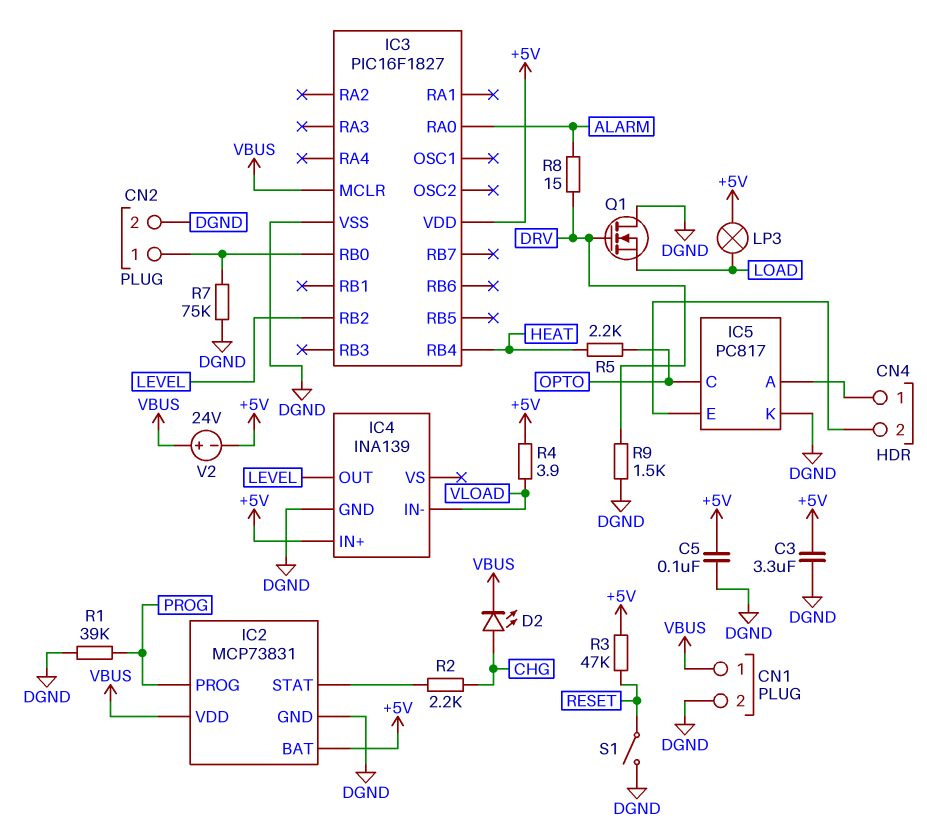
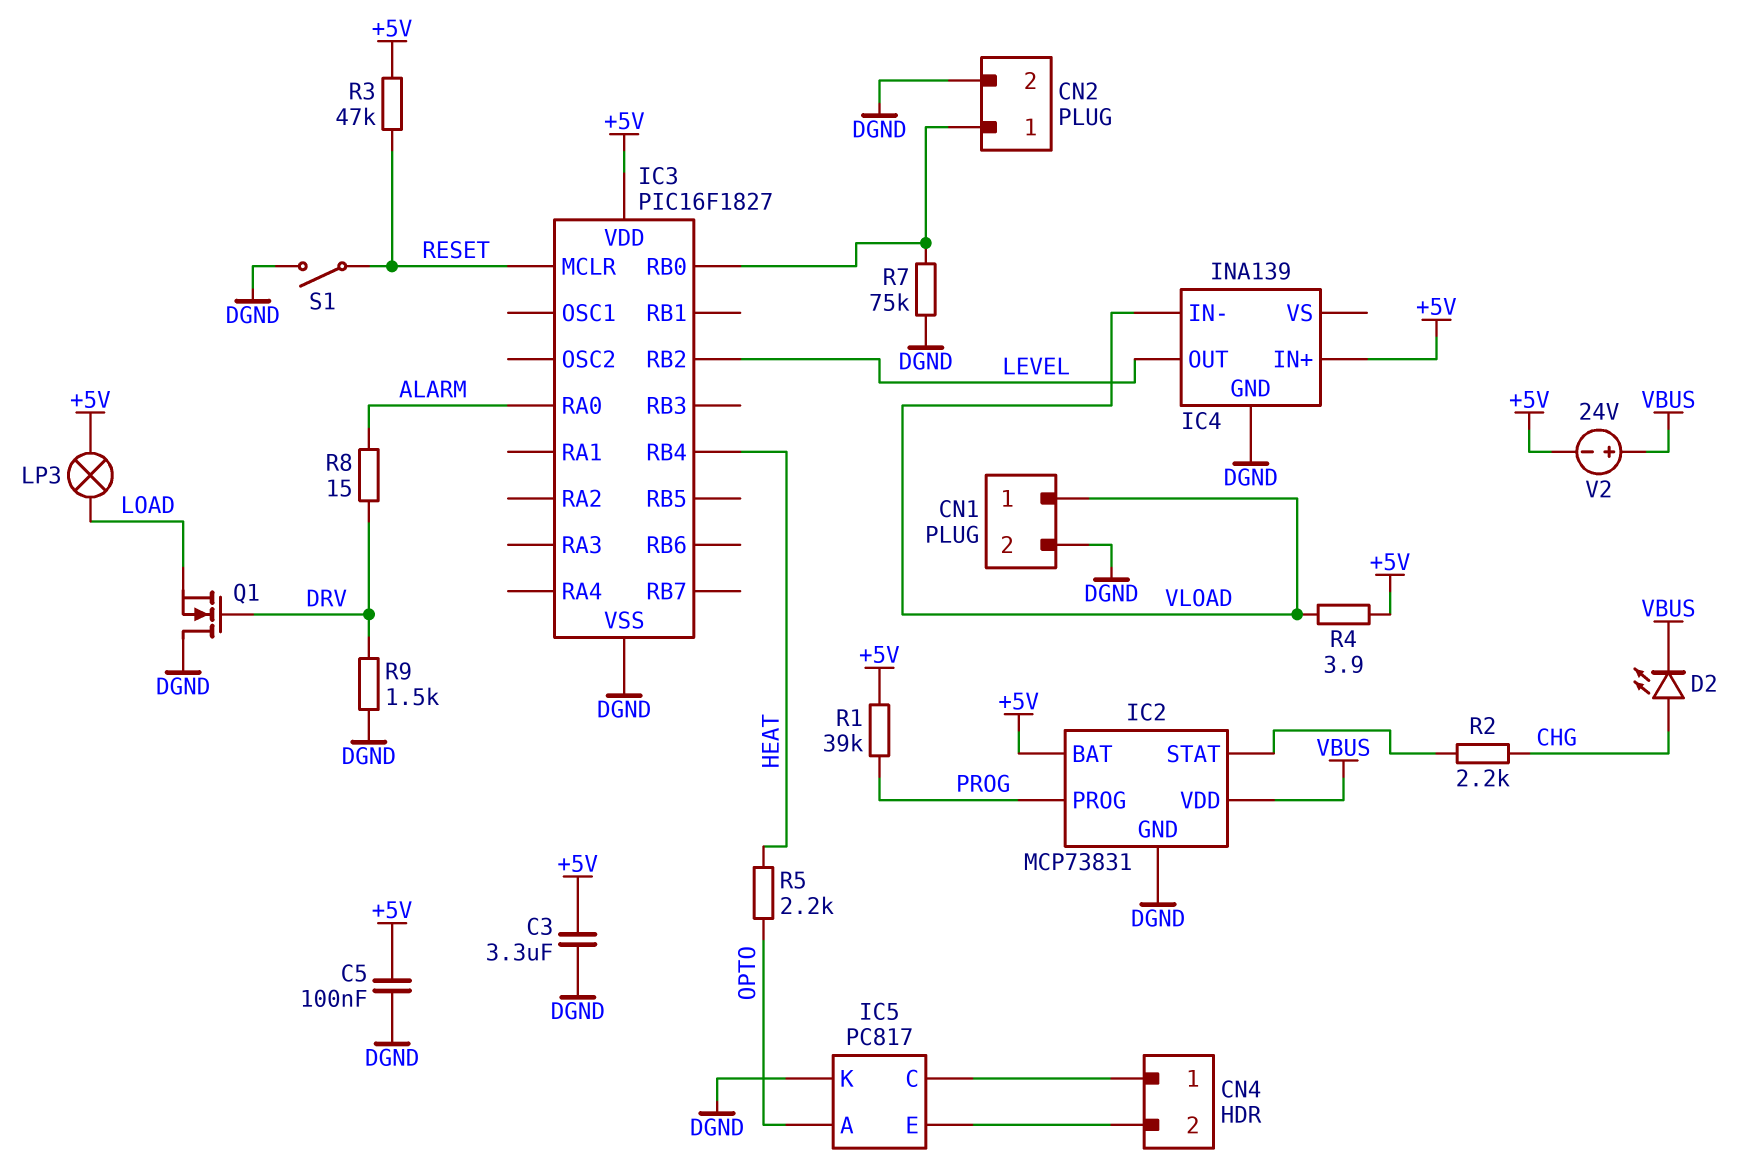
CN1 pin 1: VBUS -> VLOAD
IC3 pin MCLR: VBUS -> RESET
IC5 pin A: CN4/1 -> OPTO
IC5 pin C: OPTO -> CN4/1
R1: 39k (DGND, PROG) -> 39k (+5V, PROG)

